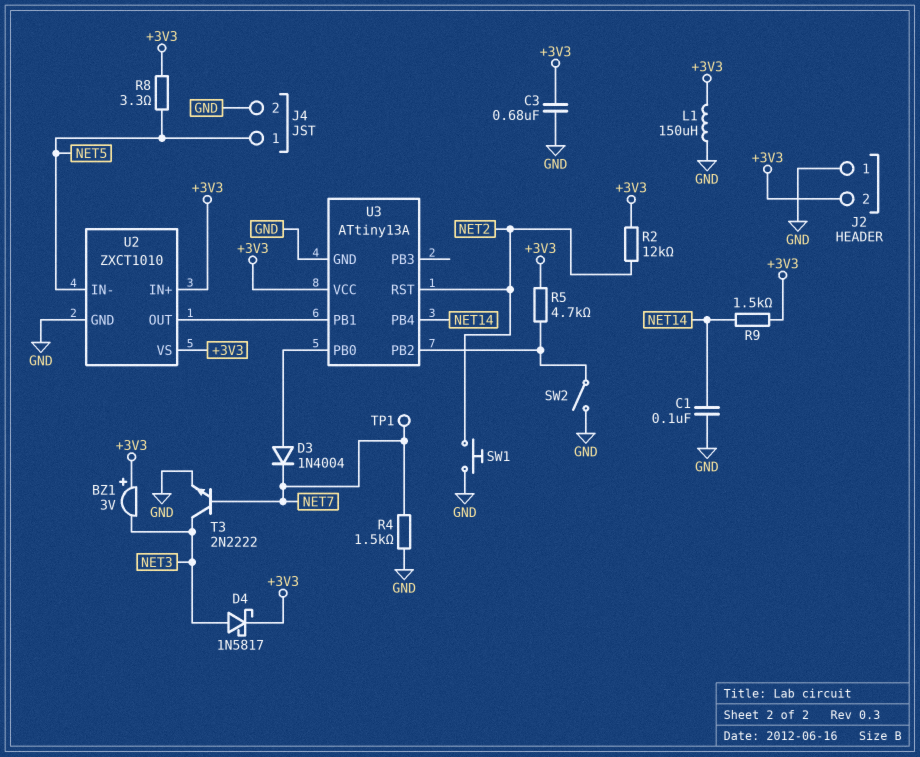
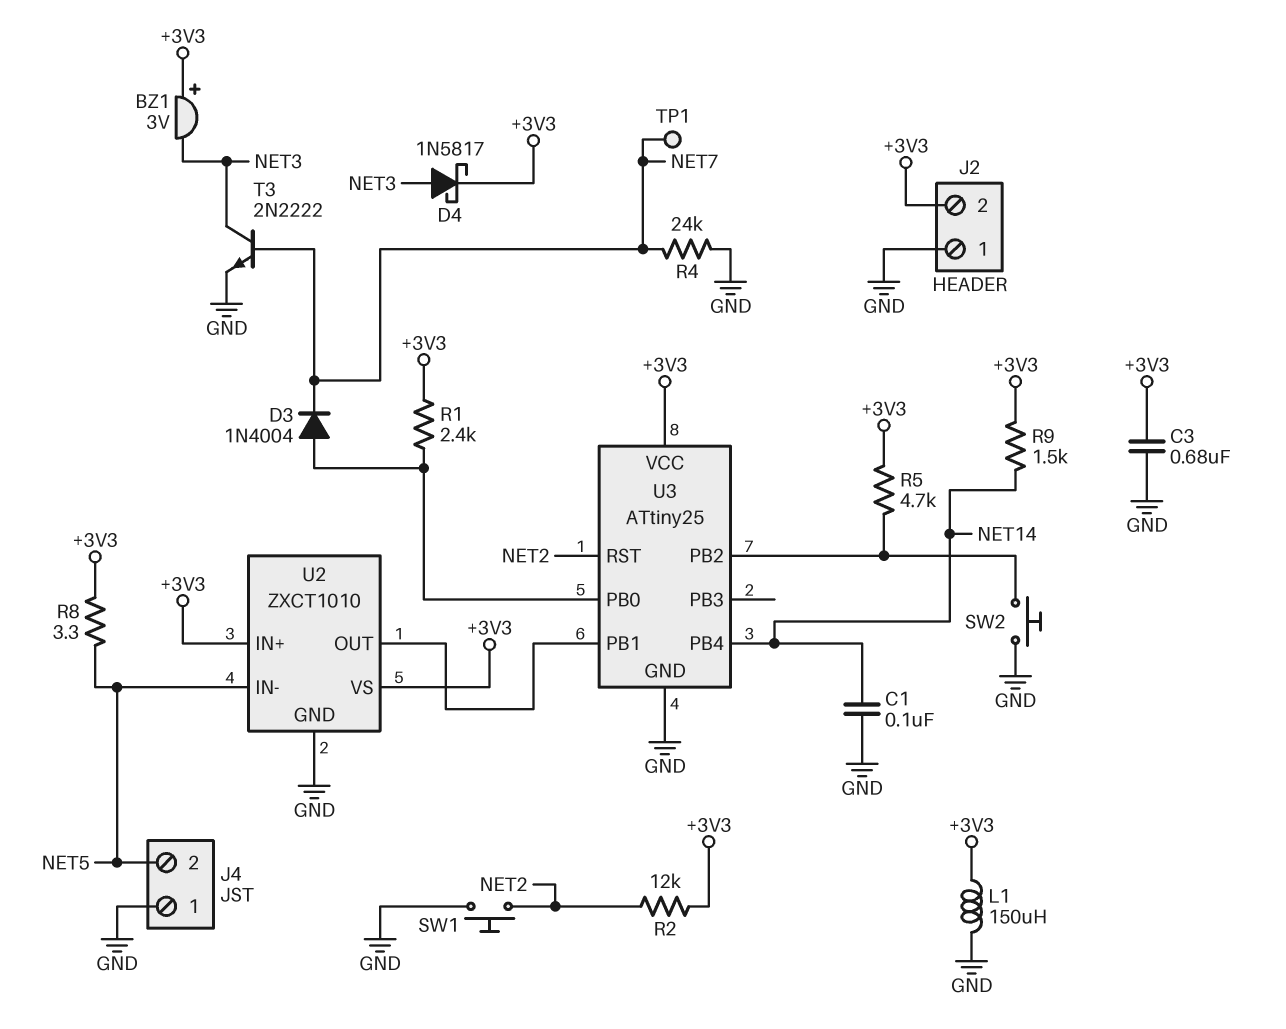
J4 pin 1: NET5 -> GND
J4 pin 2: GND -> NET5
R1: none -> 2.4k (+3V3, U3/PB0)
R4: 1.5k (GND, NET7) -> 24k (GND, NET7)
SW2: switch (GND, U3/PB2) -> button (GND, U3/PB2)
U3: ATtiny13A -> ATtiny25

